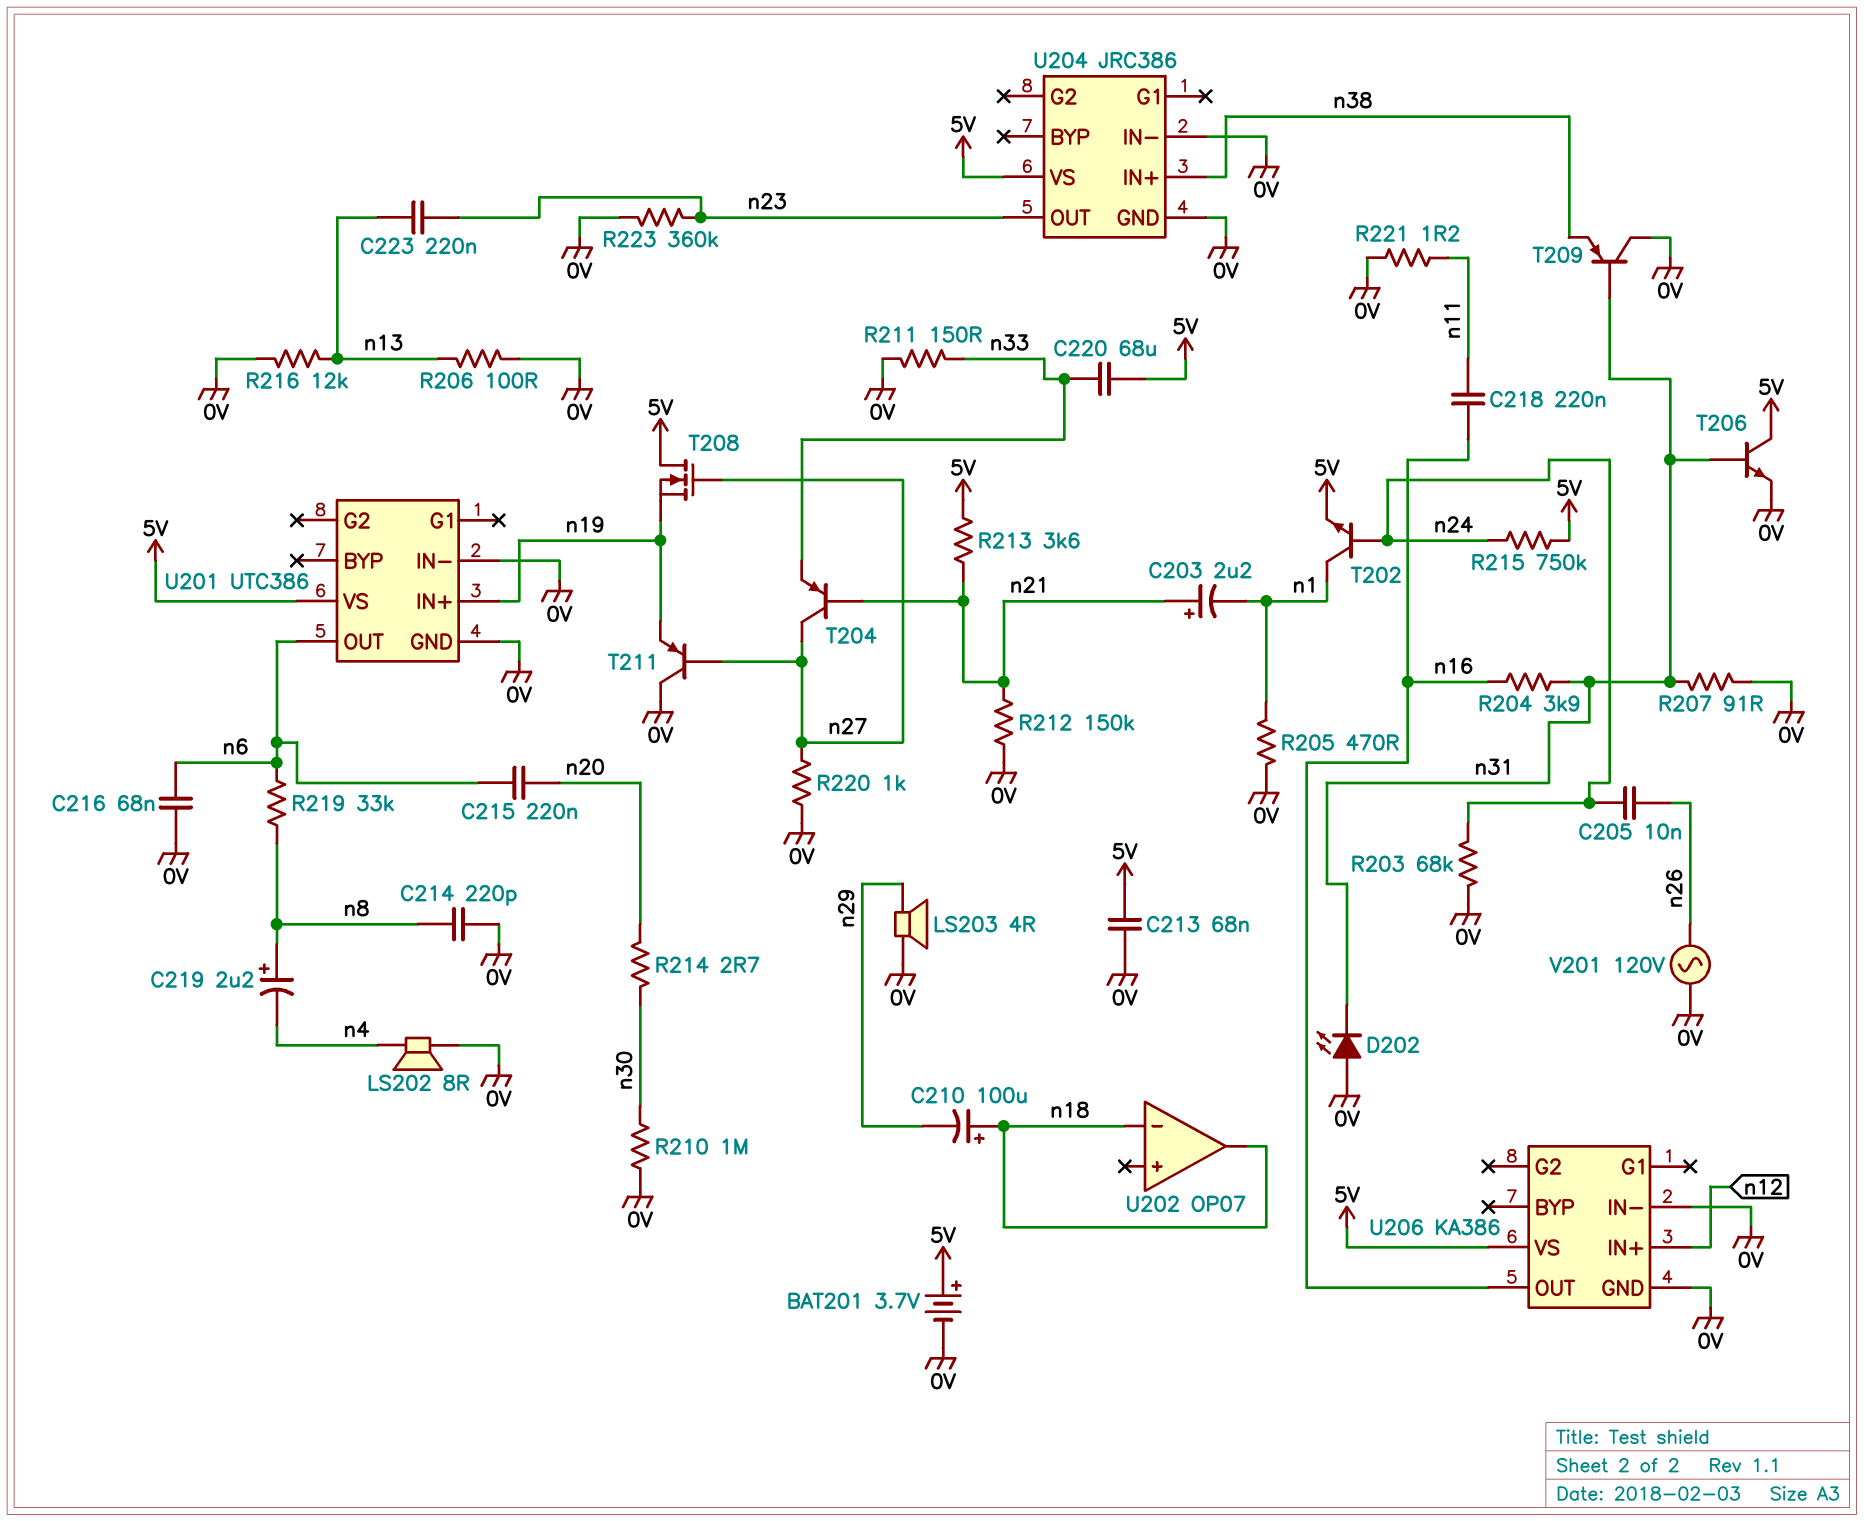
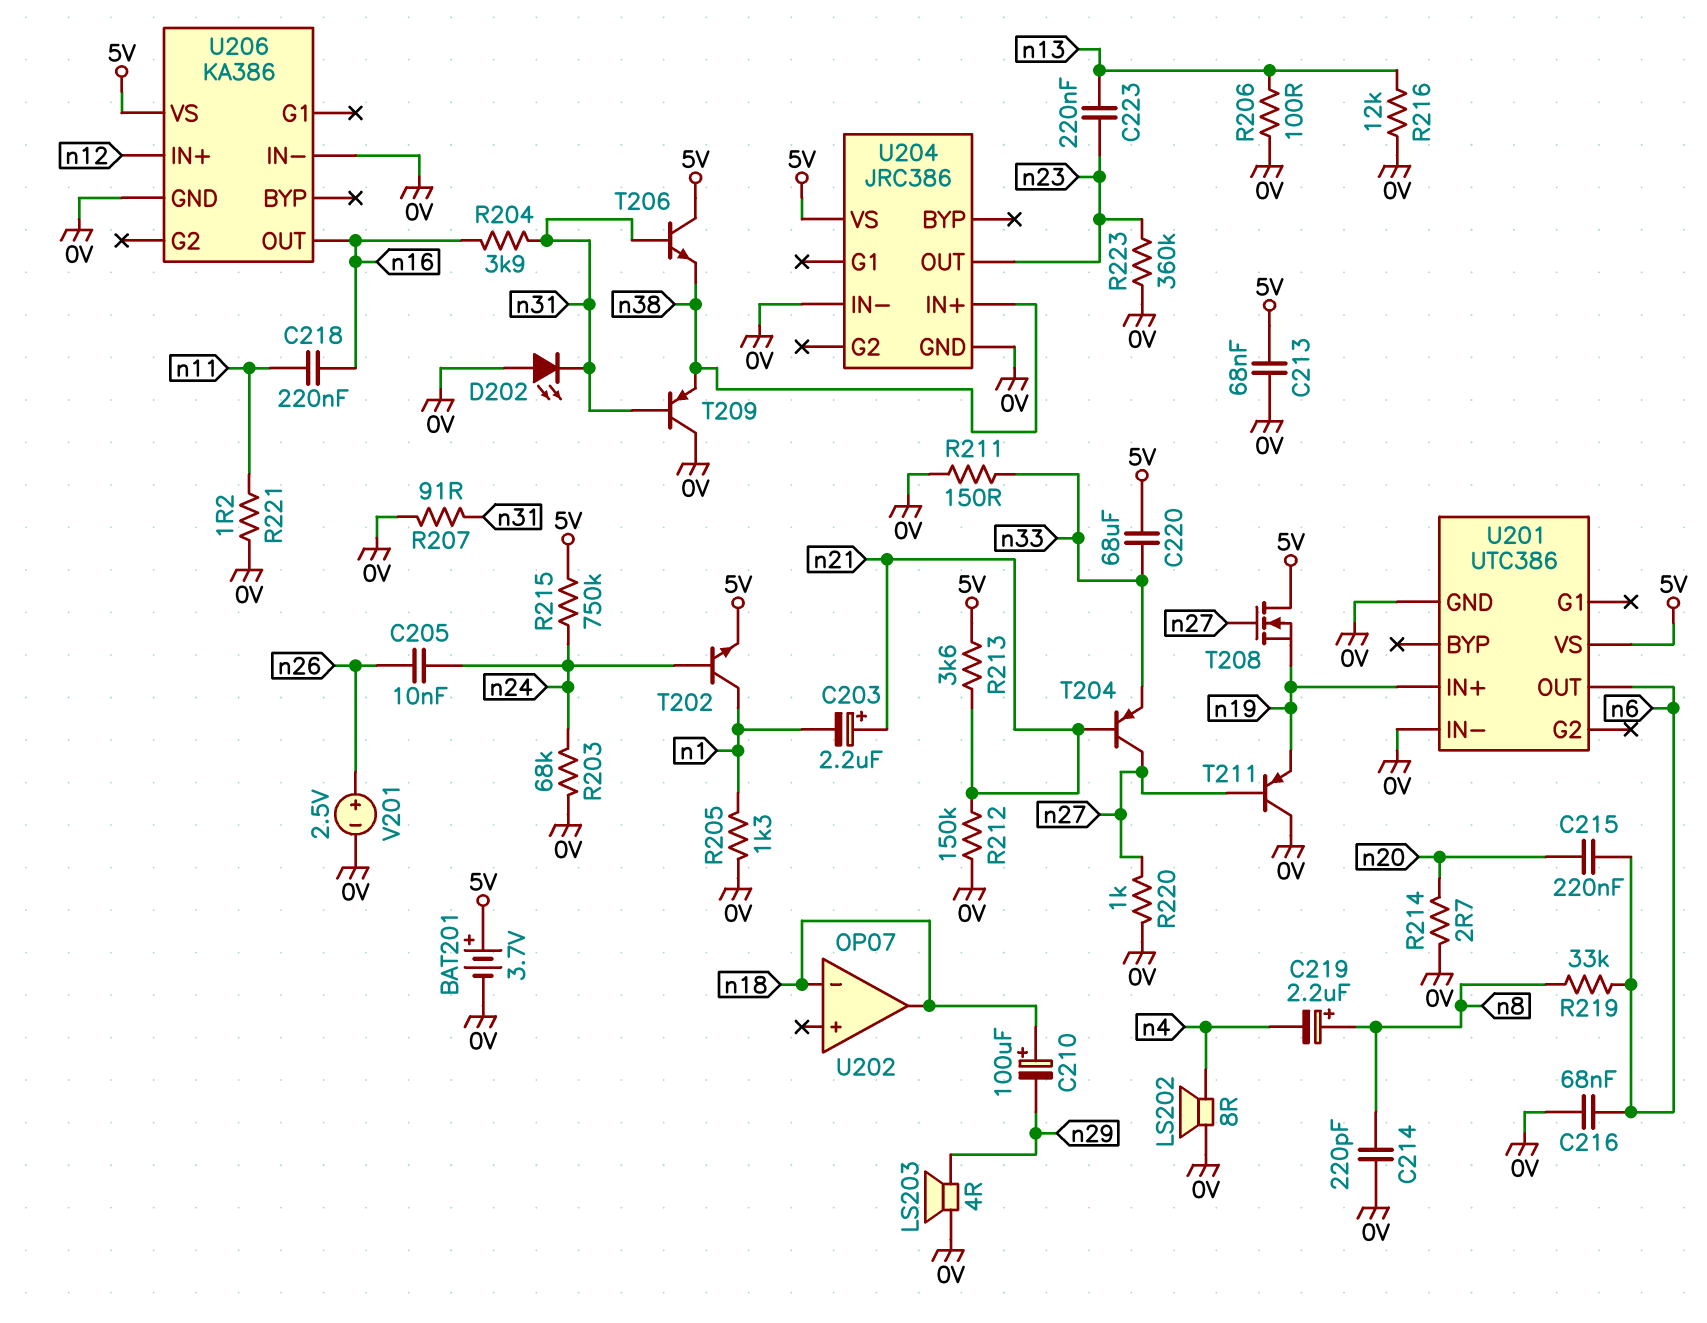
R205: 470 (0V, n1) -> 1.3k (0V, n1)
R210: 1M (0V, n30) -> none
R214: 2.7 (n20, n30) -> 2.7 (0V, n20)
T206: NPN (B n31, C 5V, E 0V) -> NPN (B n31, C 5V, E n38)
V201: AC 120V (0V, n26) -> 2.5V (plus n26, minus 0V)

